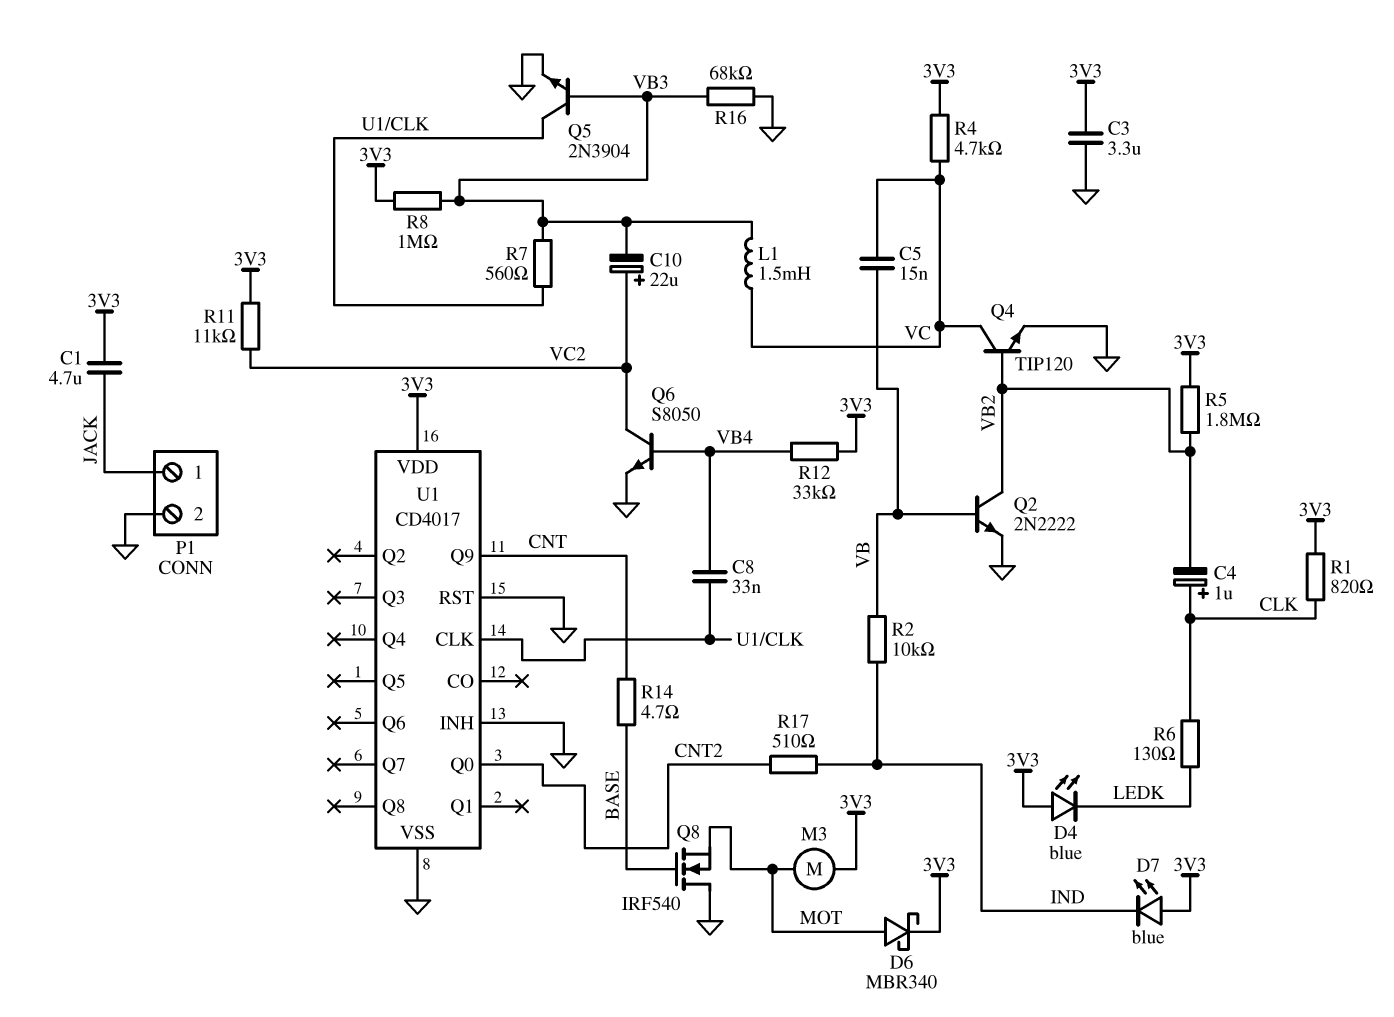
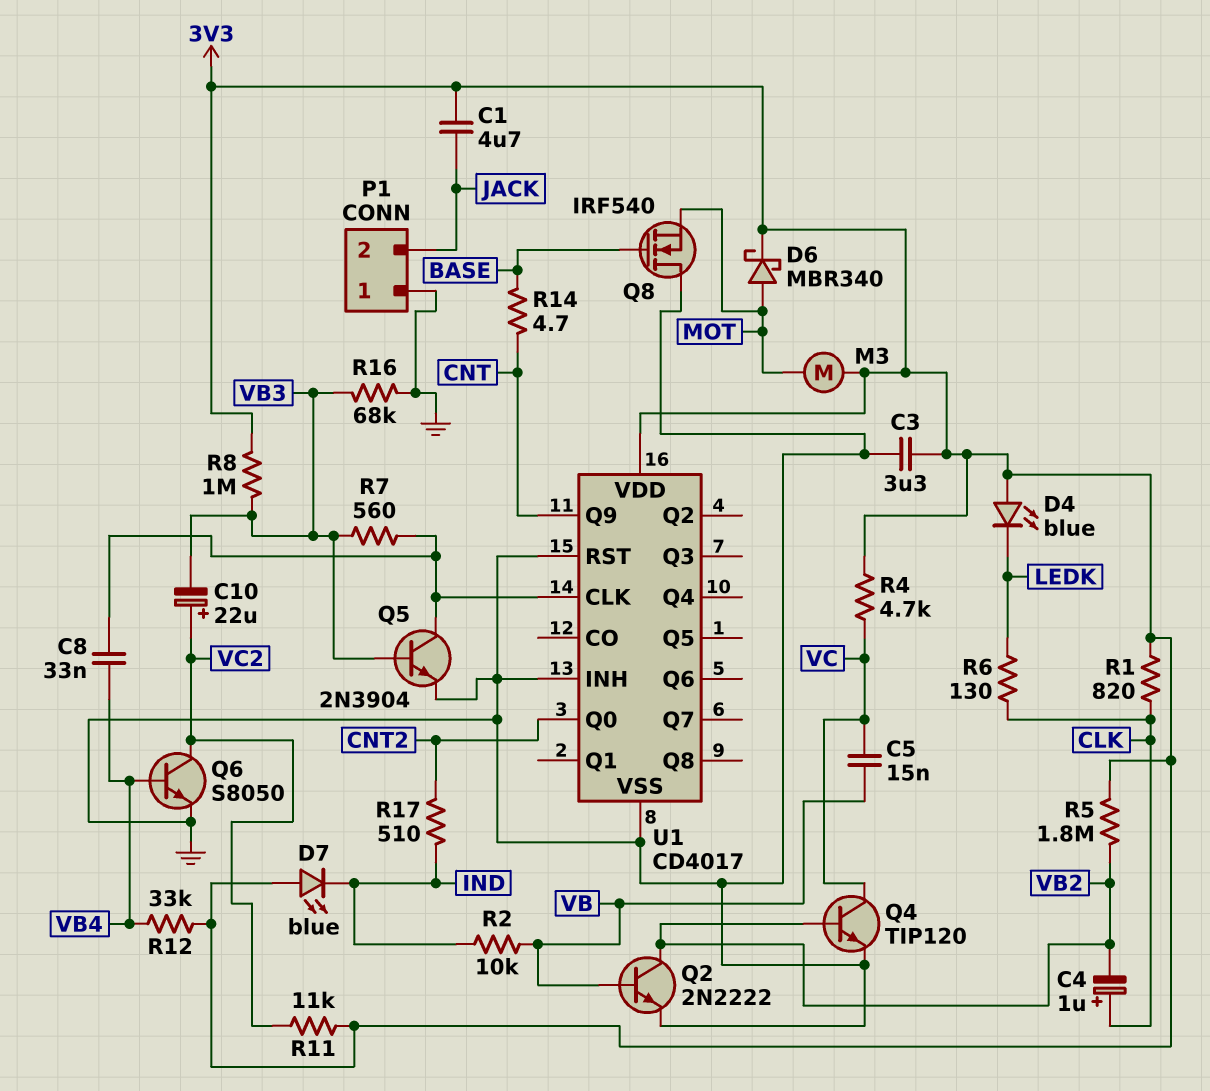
L1: 1.5mH (VB3, VC) -> none
P1 pin 1: JACK -> GND
P1 pin 2: GND -> JACK

